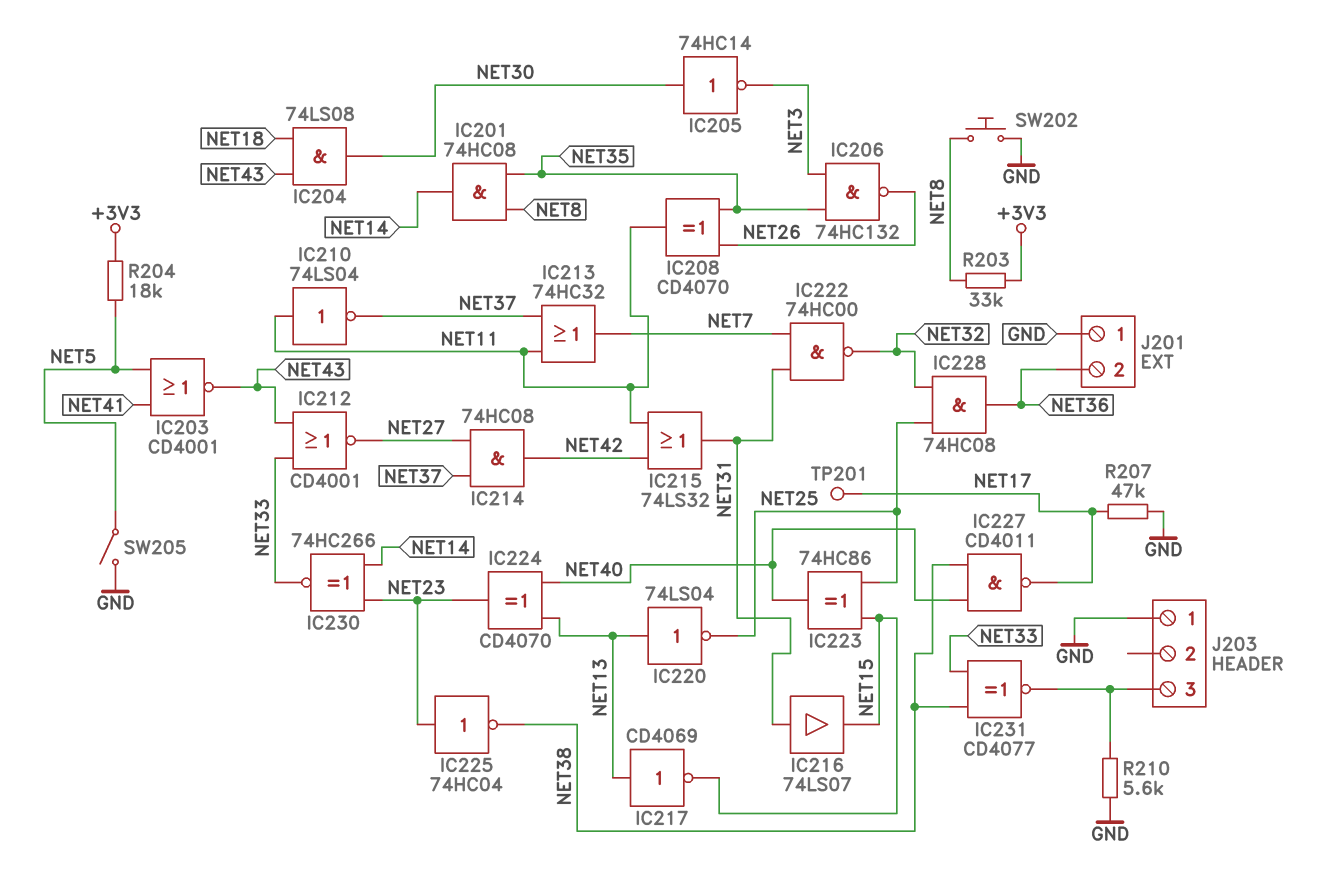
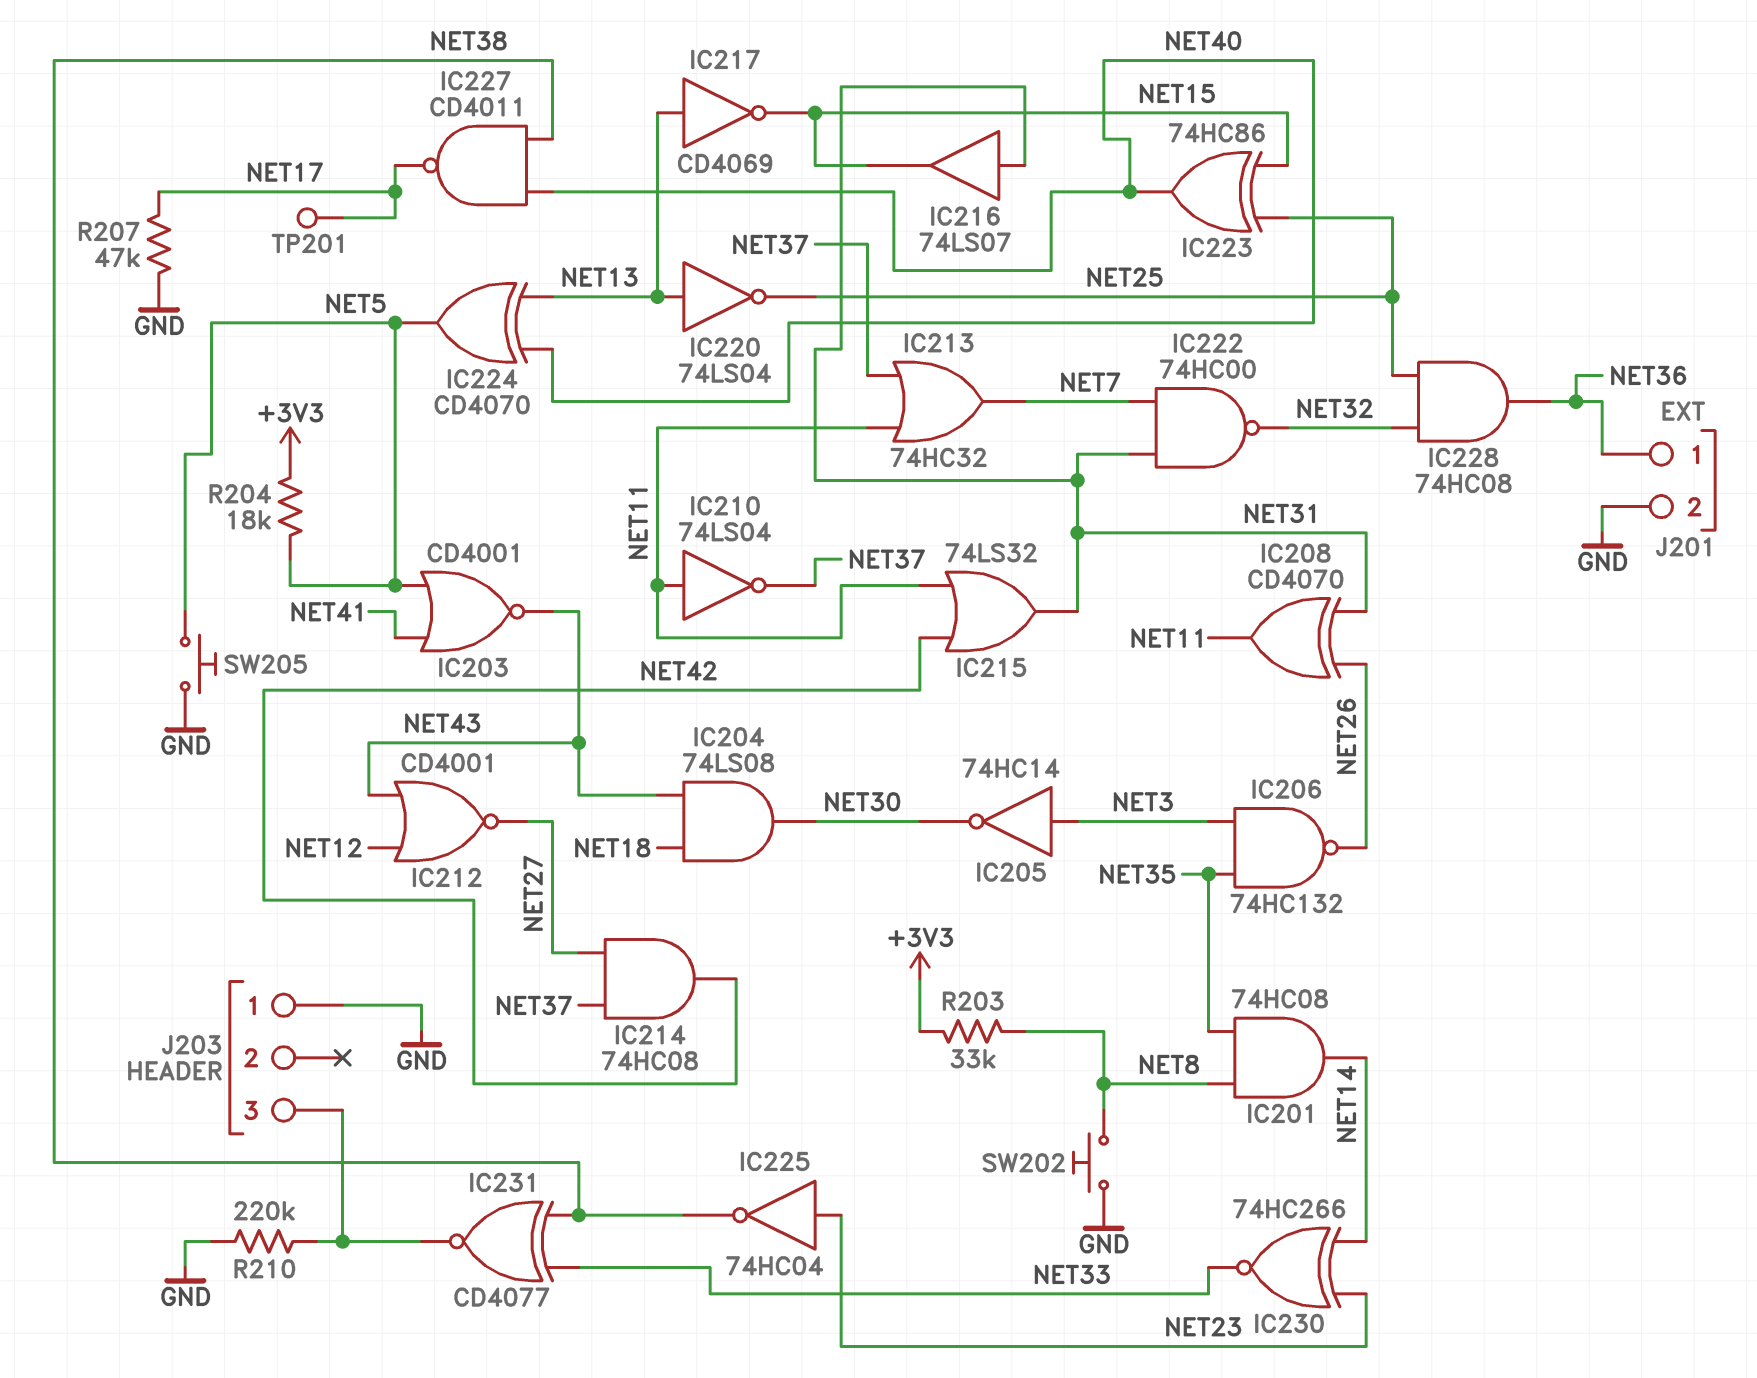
IC205: NOT 74HC14 (in NET30, out NET3) -> NOT 74HC14 (in NET3, out NET30)
IC208: XOR CD4070 (in NET26, in NET35, out NET11) -> XOR CD4070 (in NET26, in NET31, out NET11)
IC212: NOR CD4001 (in NET33, in NET43, out NET27) -> NOR CD4001 (in NET12, in NET43, out NET27)
IC224: XOR CD4070 (in NET13, in NET40, out NET23) -> XOR CD4070 (in NET13, in NET40, out NET5)
J201 pin 1: GND -> NET36
J201 pin 2: NET36 -> GND
R210: 5.6k (GND, J203/3) -> 220k (GND, J203/3)
SW205: switch (GND, NET5) -> button (GND, NET5)

